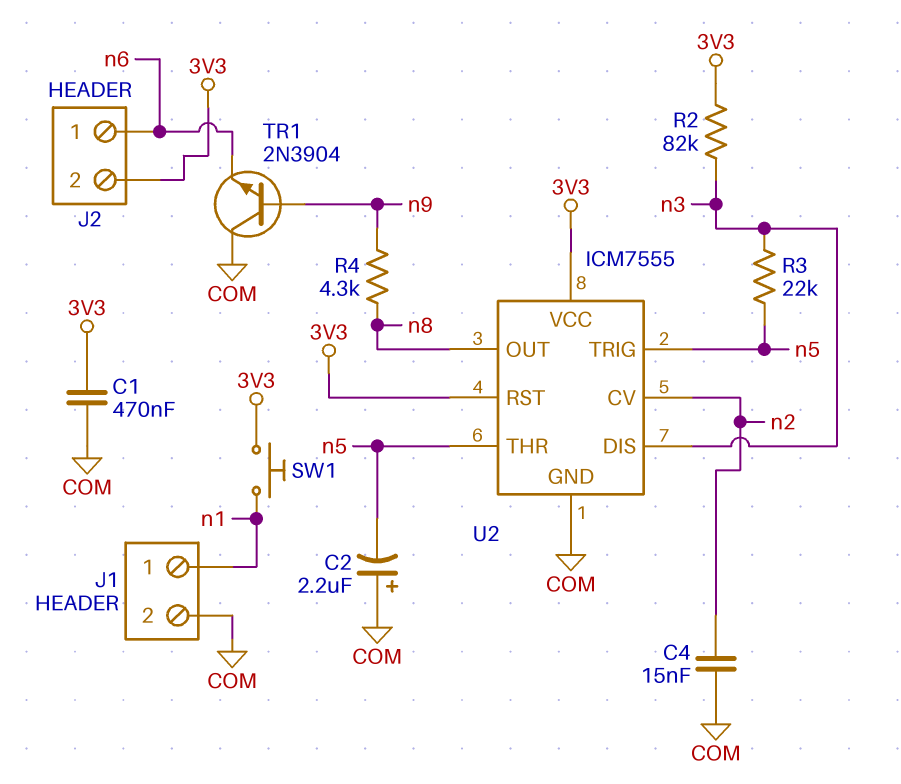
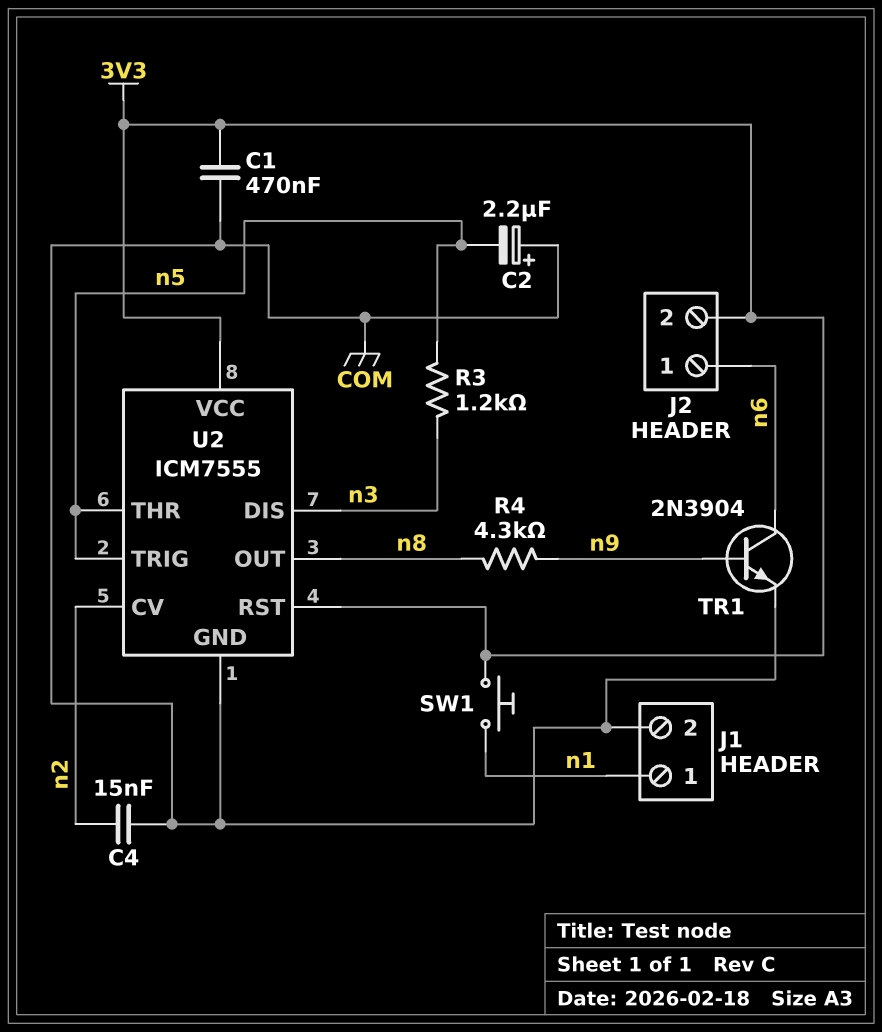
R2: 82k (3V3, n3) -> none
R3: 22k (n3, n5) -> 1.2k (n3, n5)
TR1: NPN 2N3904 (B n9, C COM, E n6) -> NPN 2N3904 (B n9, C n6, E COM)

